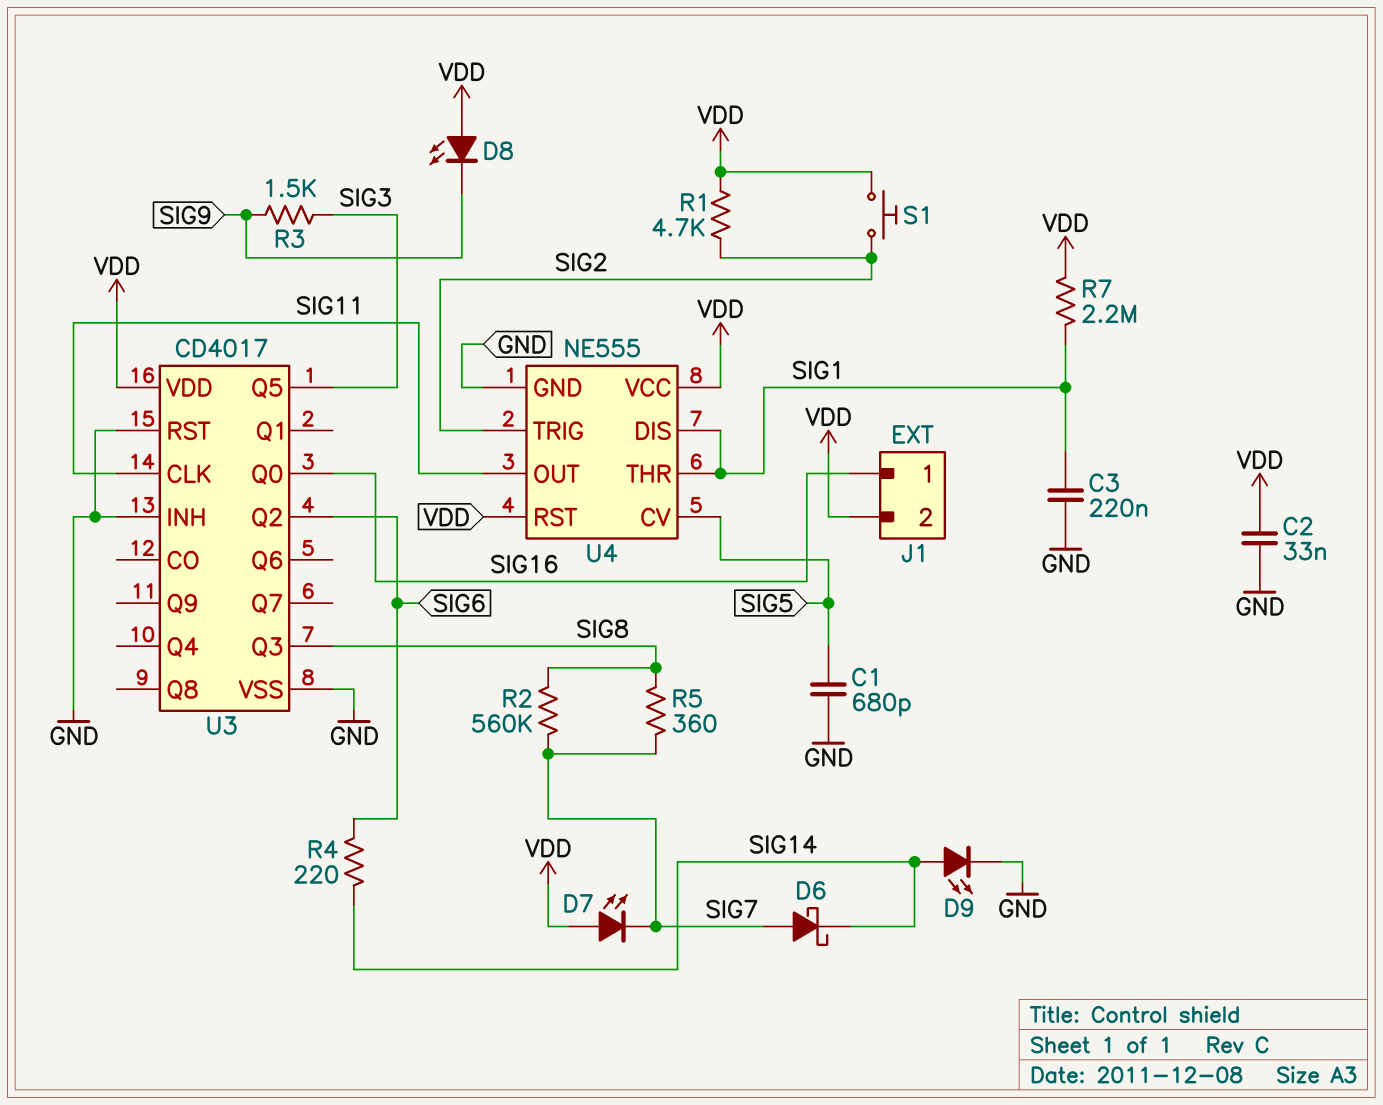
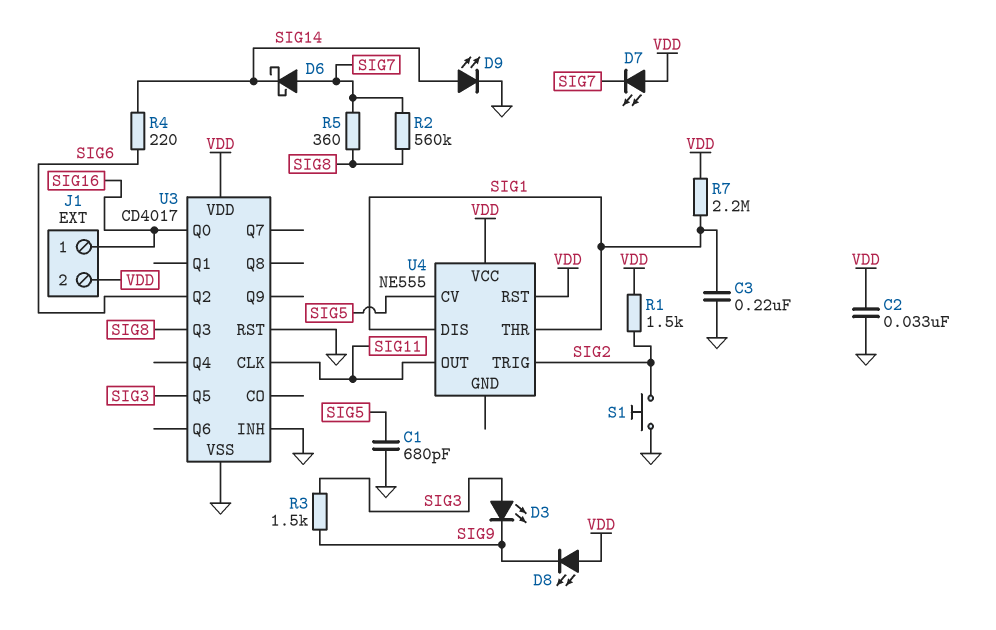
D3: none -> LED (A SIG3, K SIG9)
R1: 4.7k (SIG2, VDD) -> 1.5k (SIG2, VDD)
S1: button (SIG2, VDD) -> button (GND, SIG2)
U4 pin GND: GND -> none

